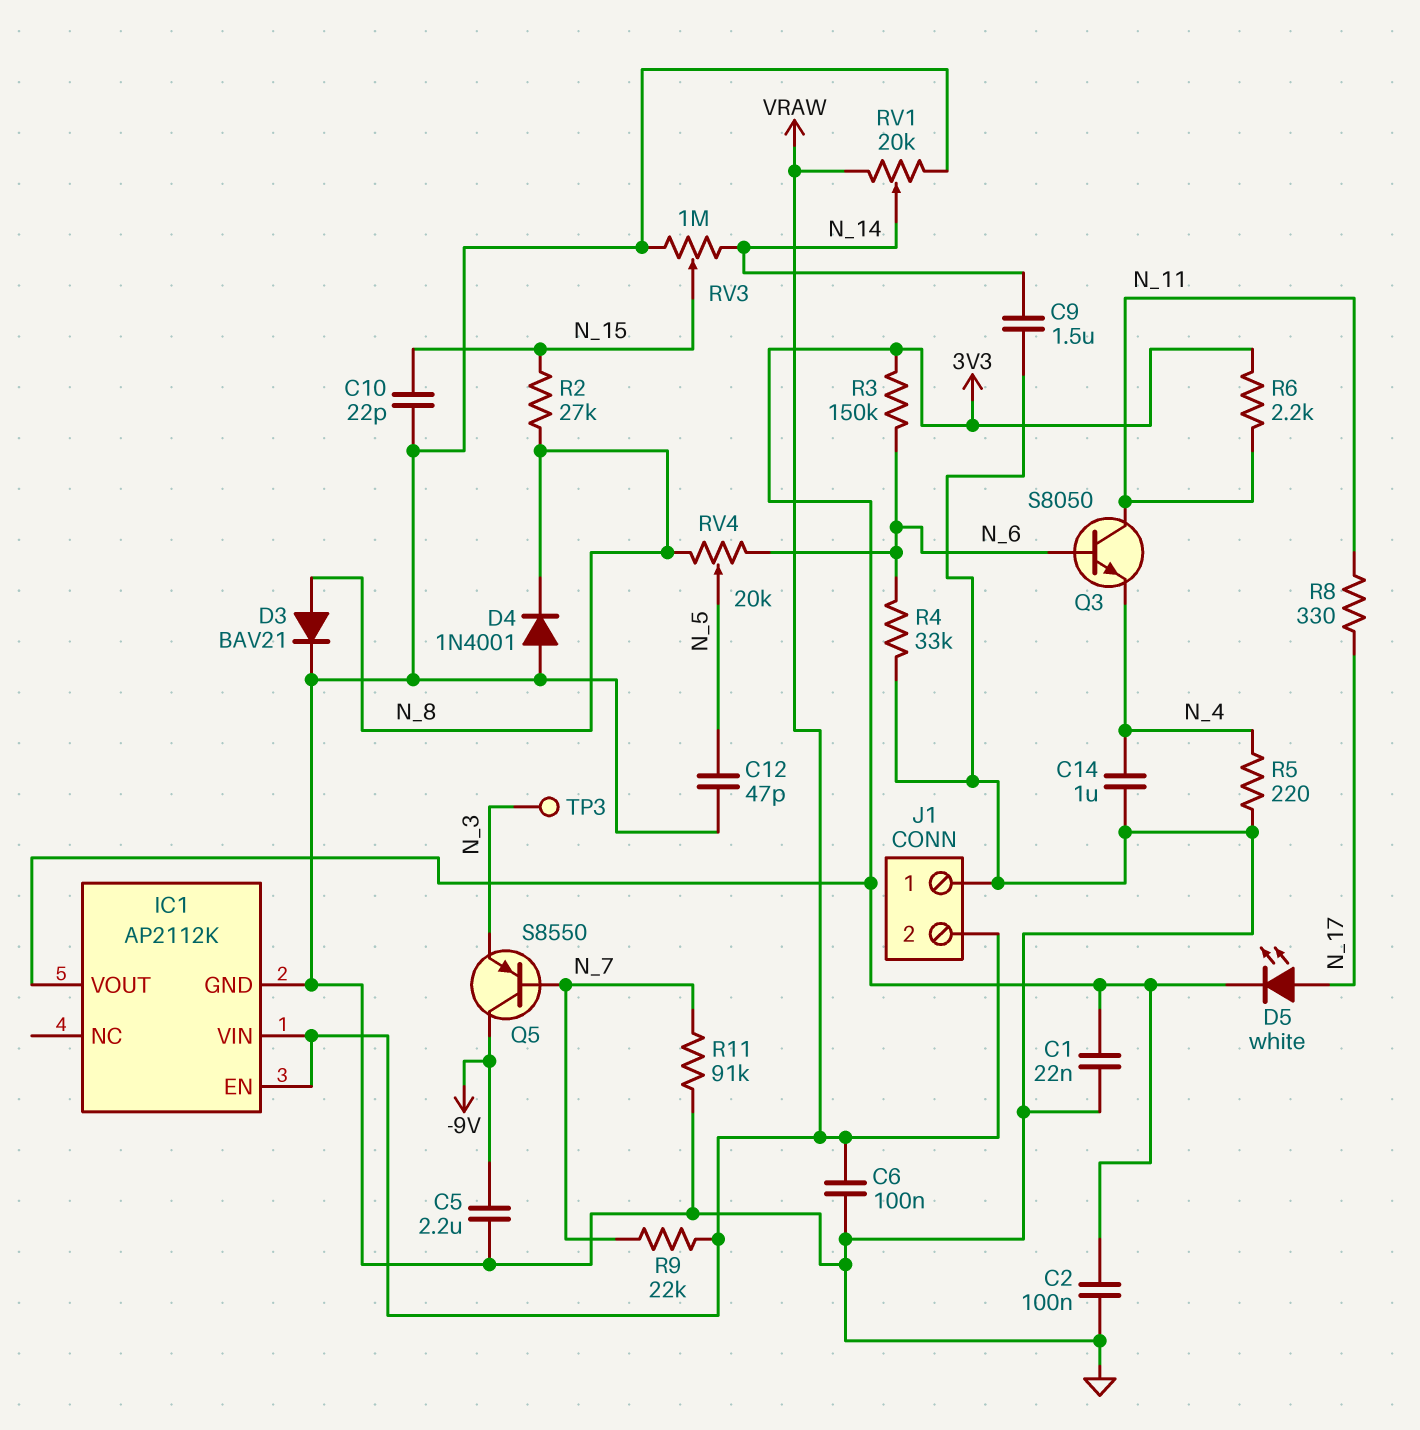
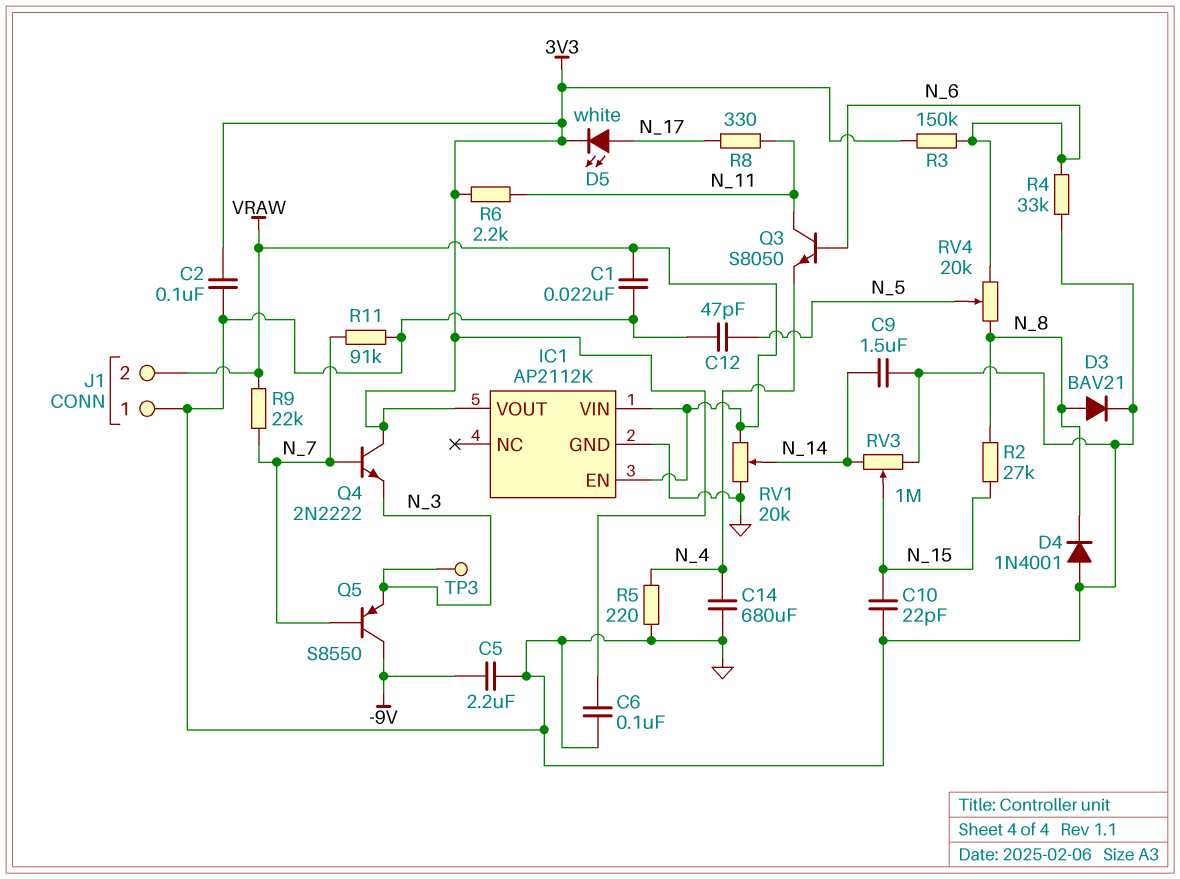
C1: 22nF (3V3, GND) -> 22nF (GND, VRAW)
C6: 100nF (GND, VRAW) -> 100nF (3V3, GND)
C14: 1uF (GND, N_4) -> 680uF (GND, N_4)
Q4: none -> NPN 2N2222 (B N_7, C 3V3, E N_3)

